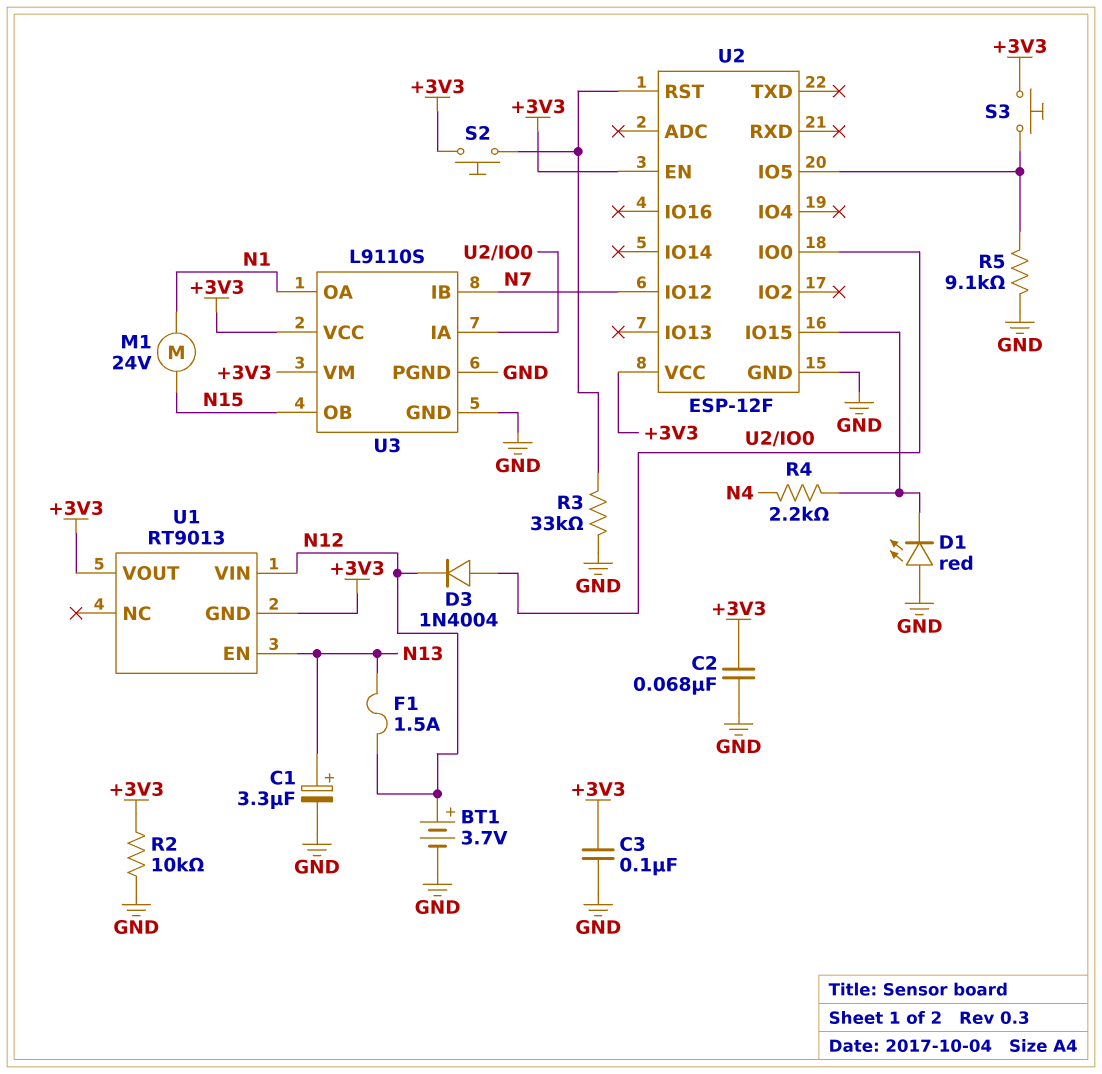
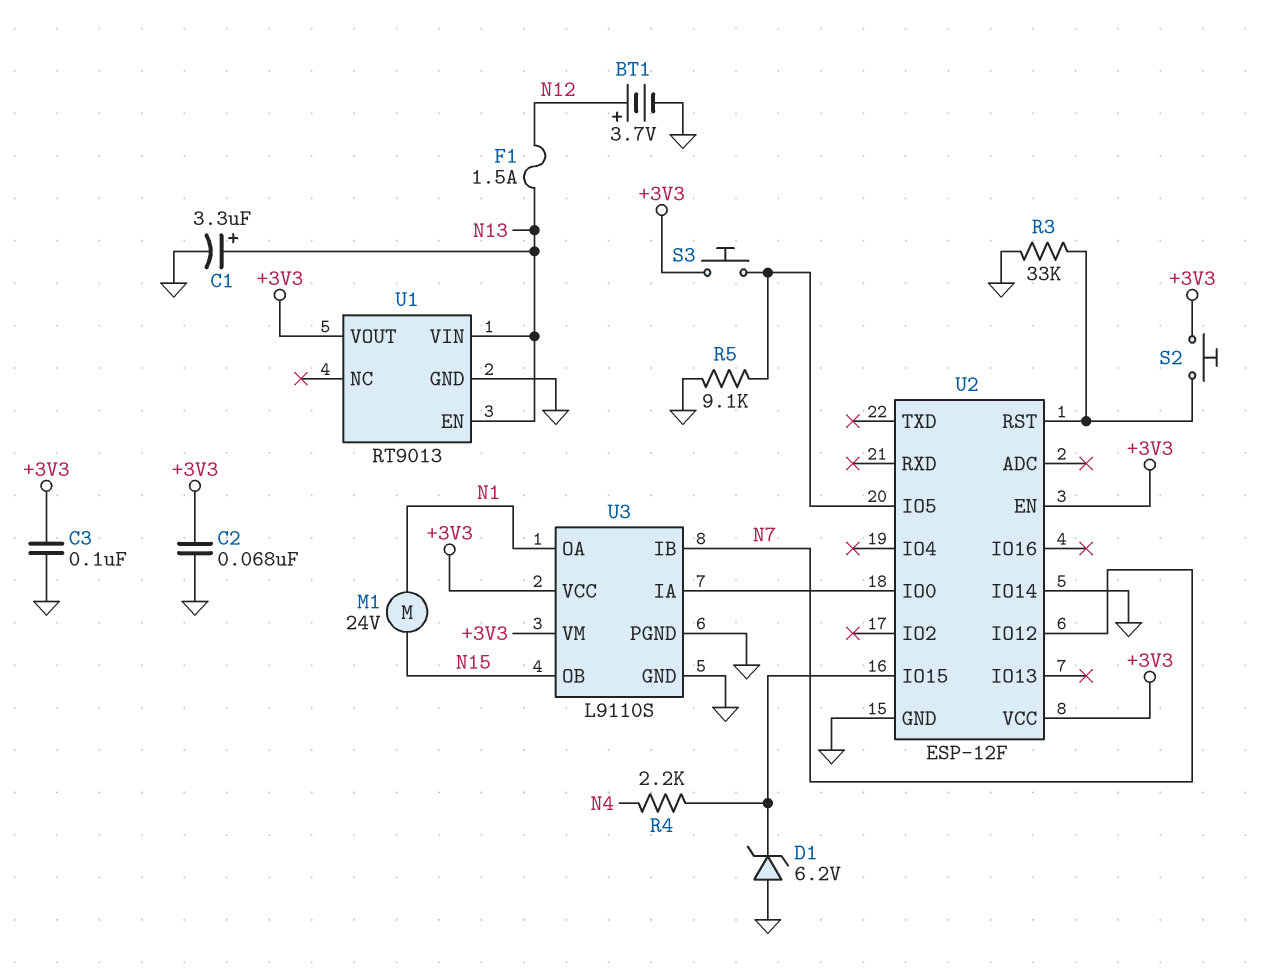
D1: LED red (A GND, K U2/IO15) -> zener 6.2V (A GND, K U2/IO15)
D3: diode 1N4004 (A U2/IO0, K N12) -> none
R2: 10k (+3V3, GND) -> none
U1 pin GND: +3V3 -> GND
U1 pin VIN: N12 -> N13
U2 pin IO14: none -> GND

